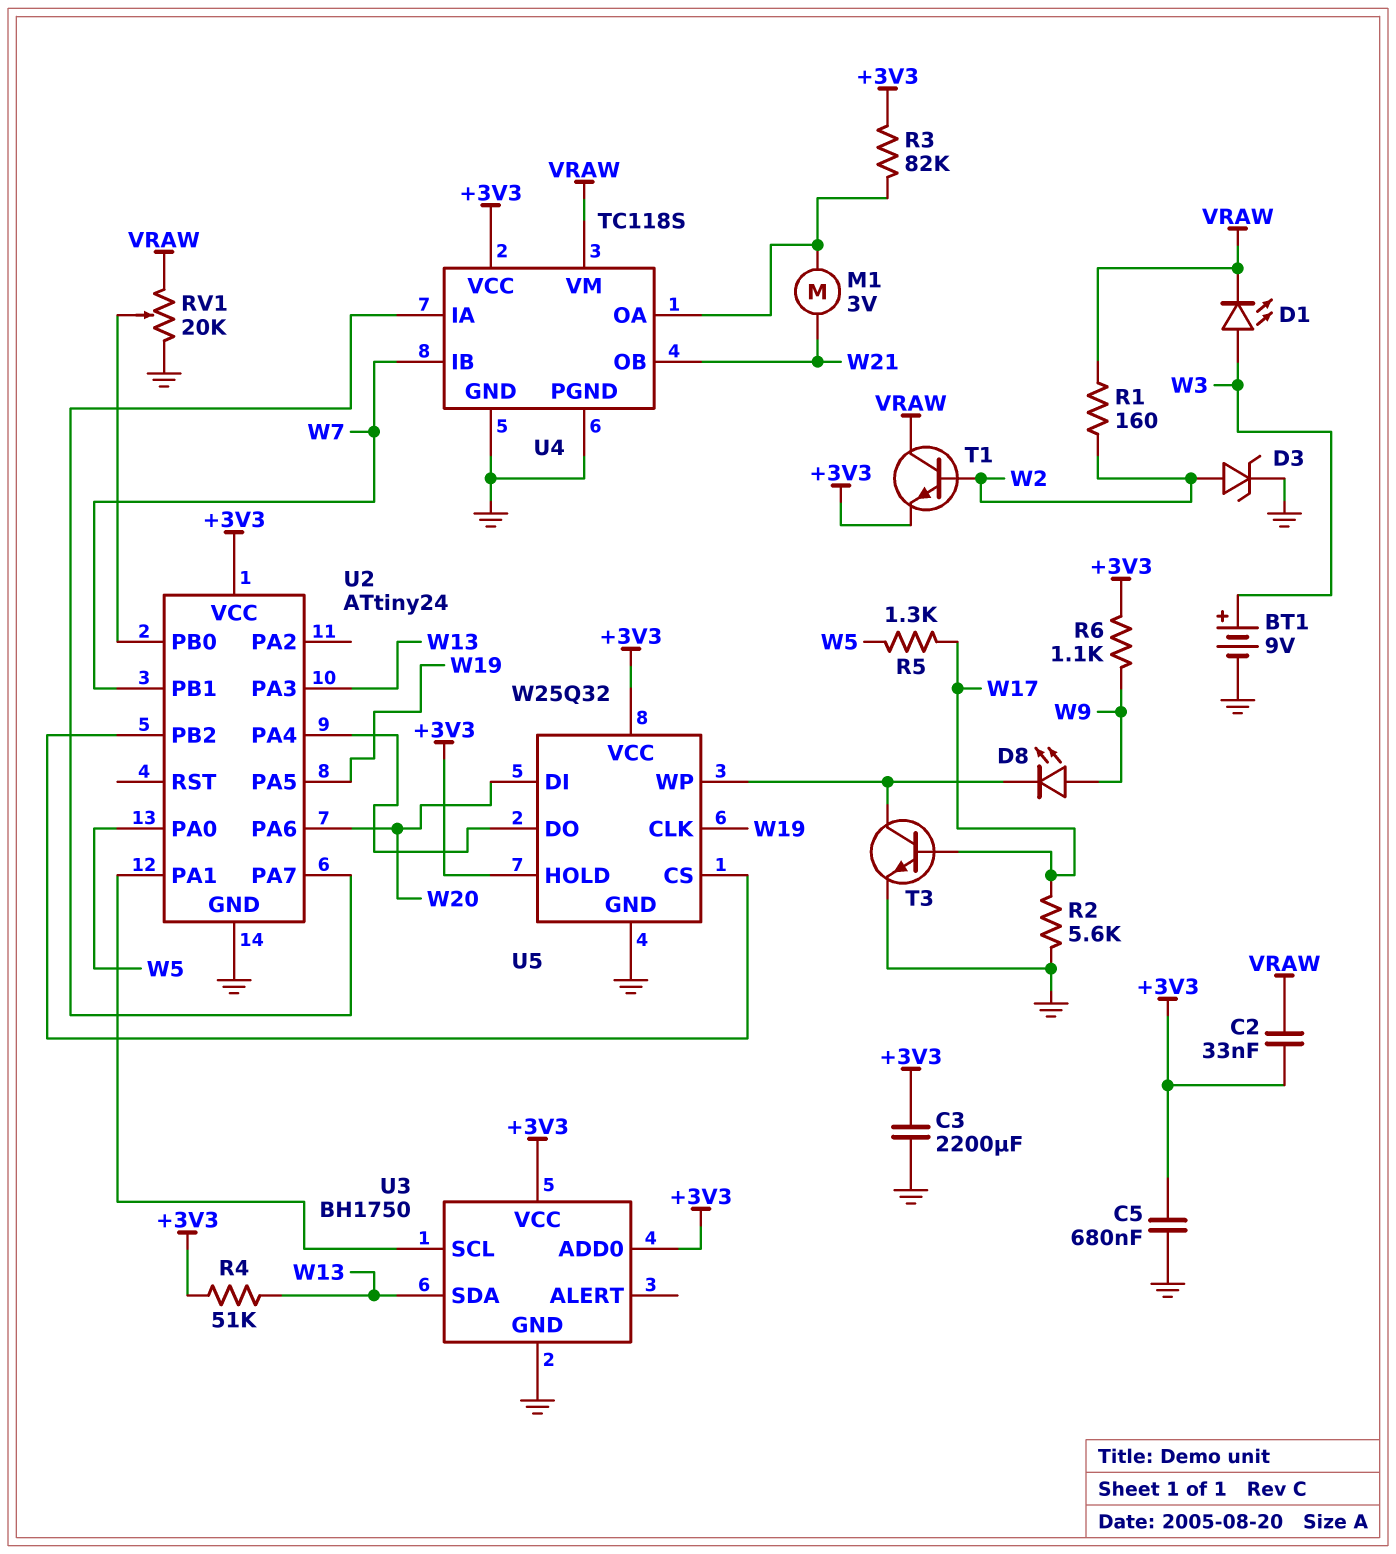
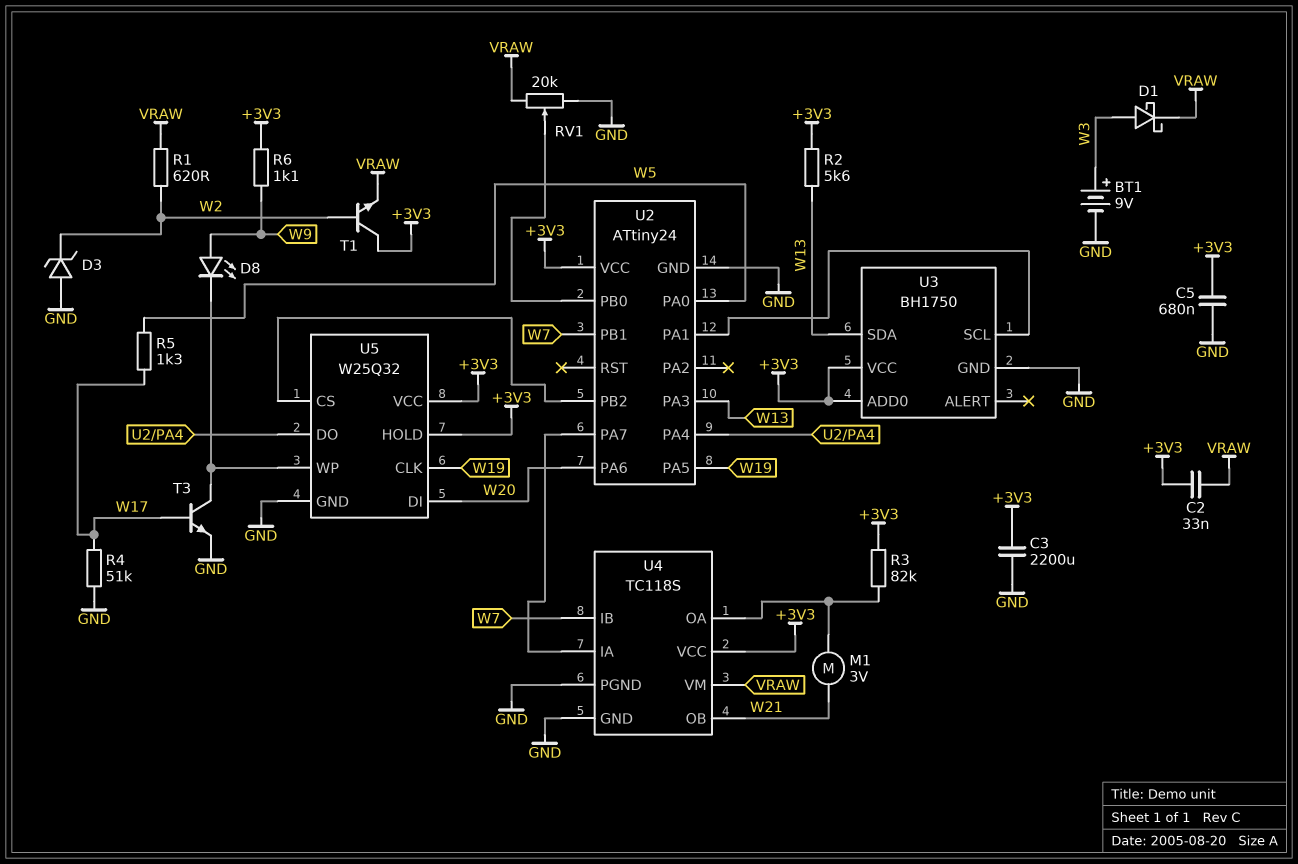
D1: LED (A W3, K VRAW) -> schottky (A W3, K VRAW)
D3: zener (A W2, K GND) -> zener (A GND, K W2)
R1: 160 (VRAW, W2) -> 620 (VRAW, W2)
R2: 5.6k (GND, W17) -> 5.6k (+3V3, W13)
R4: 51k (+3V3, W13) -> 51k (GND, W17)
T1: NPN (B W2, C VRAW, E +3V3) -> NPN (B W2, C +3V3, E VRAW)

